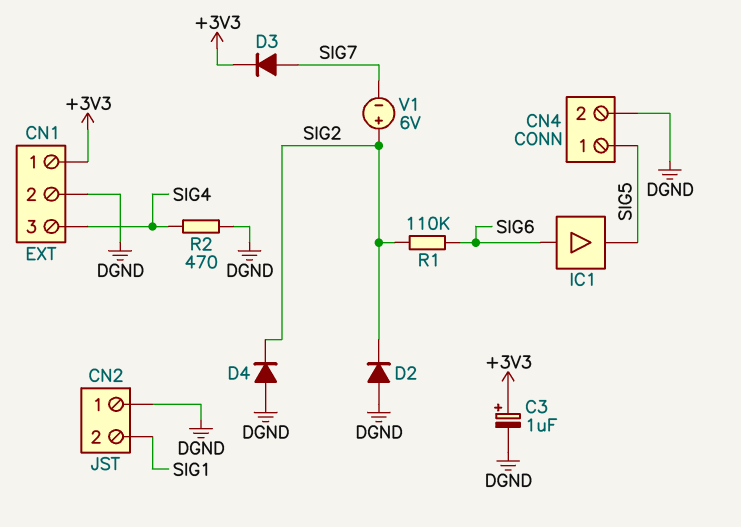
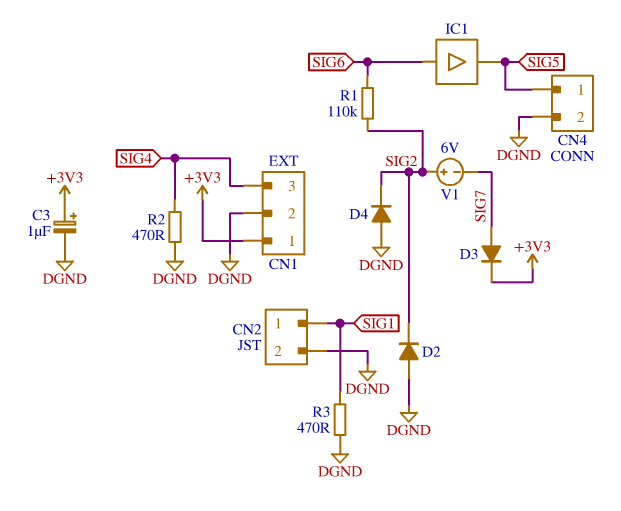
CN2 pin 1: DGND -> SIG1
CN2 pin 2: SIG1 -> DGND
R3: none -> 470 (DGND, SIG1)

